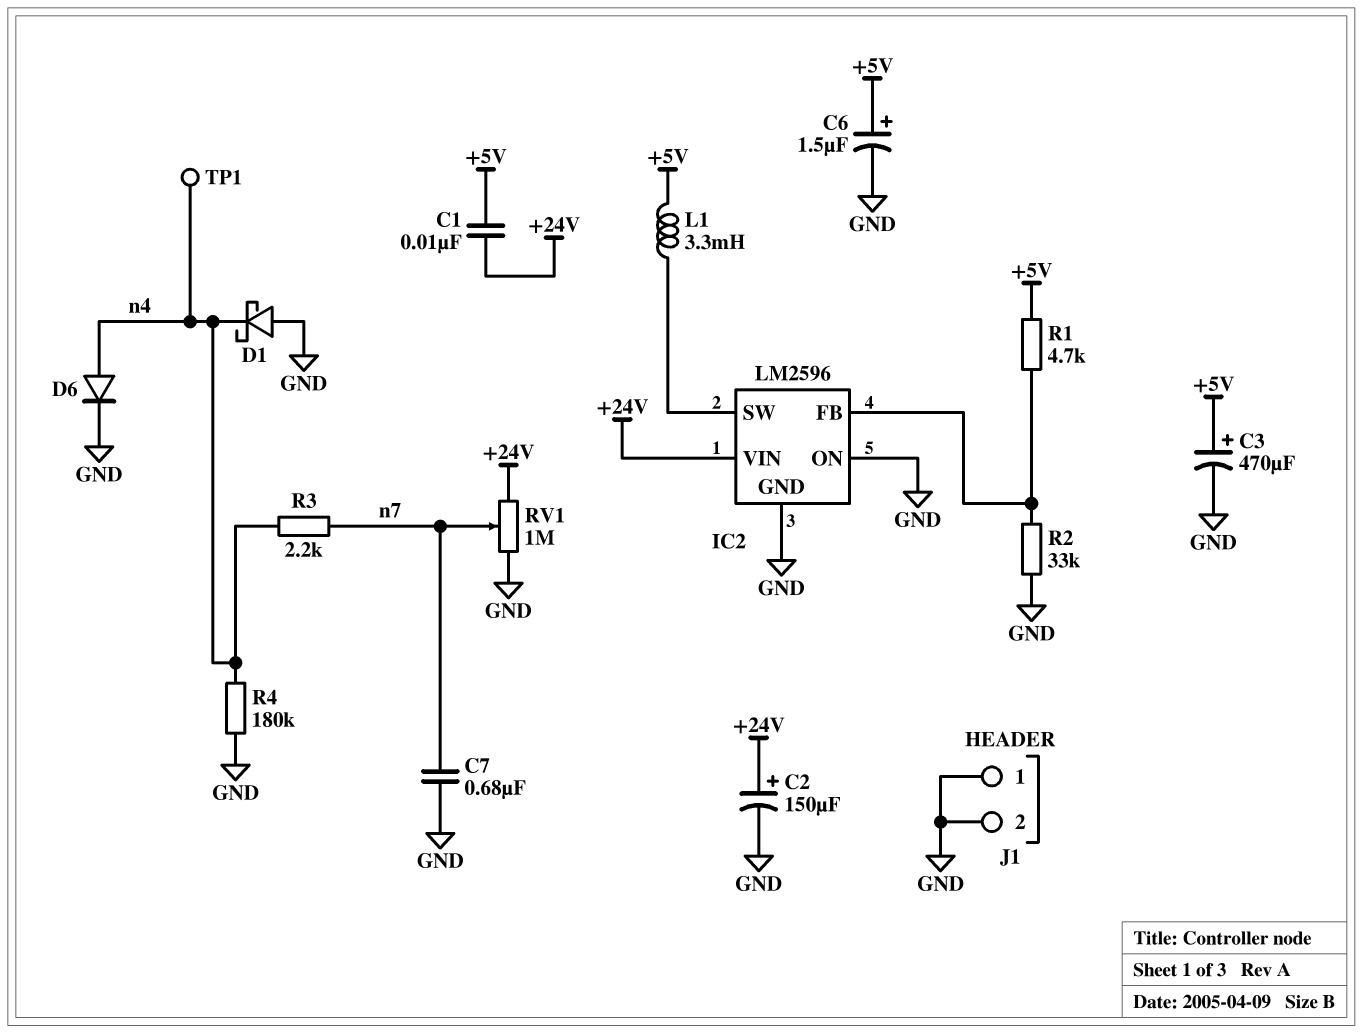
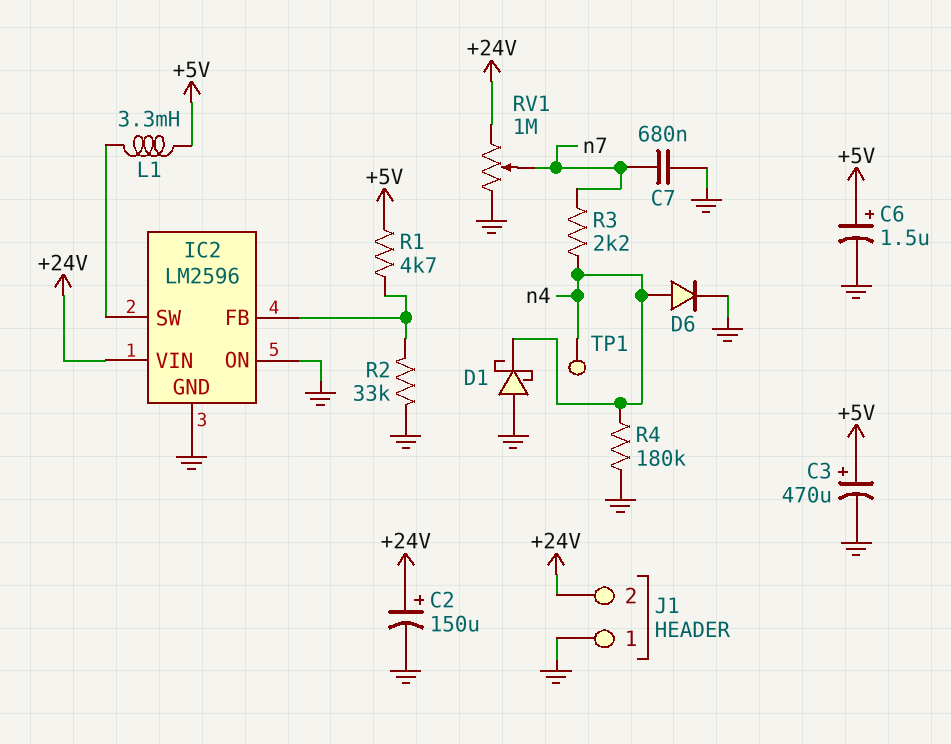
C1: 10nF (+5V, +24V) -> none
J1 pin 2: GND -> +24V

